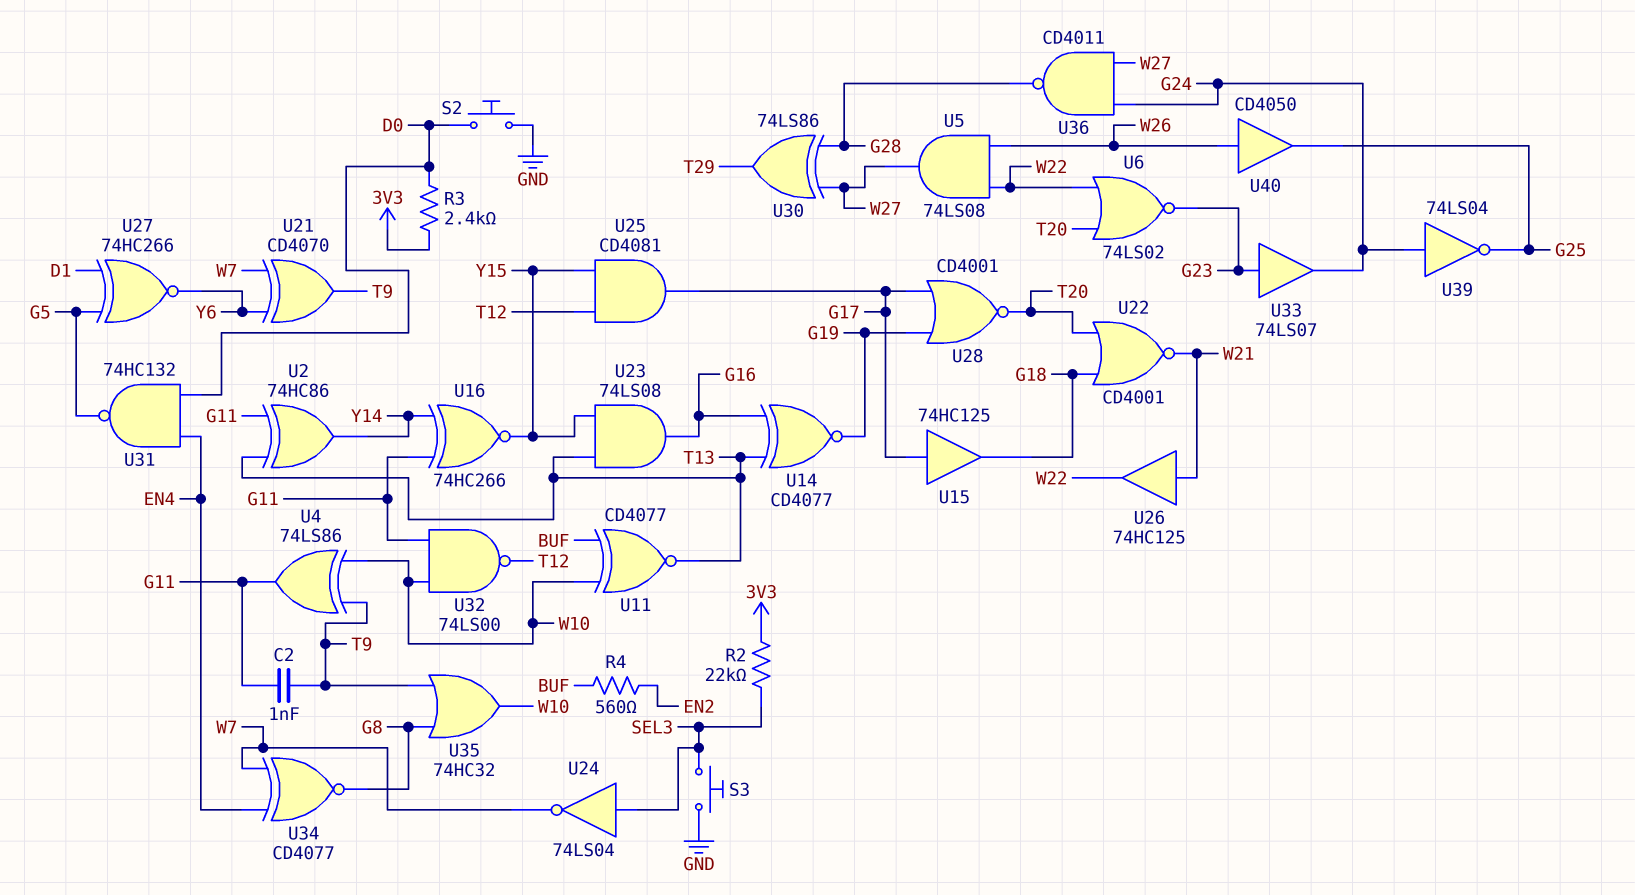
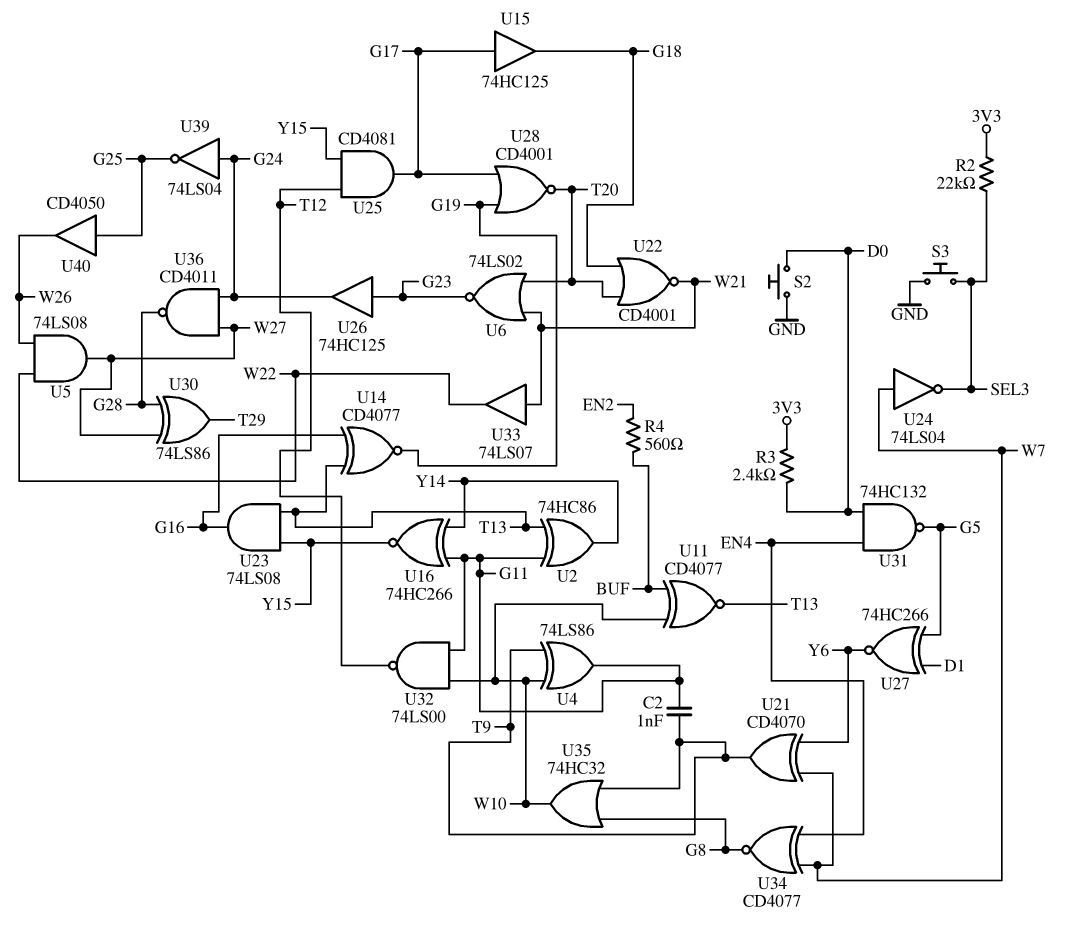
U6: NOR 74LS02 (in T20, in W22, out G23) -> NOR 74LS02 (in T20, in W21, out G23)
U24: NOT 74LS04 (in SEL3, out W7) -> NOT 74LS04 (in W7, out SEL3)
U26: buffer 74HC125 (in W21, out W22) -> buffer 74HC125 (in G23, out G24)
U33: buffer 74LS07 (in G23, out G24) -> buffer 74LS07 (in W21, out W22)
U40: buffer CD4050 (in W26, out G25) -> buffer CD4050 (in G25, out W26)

